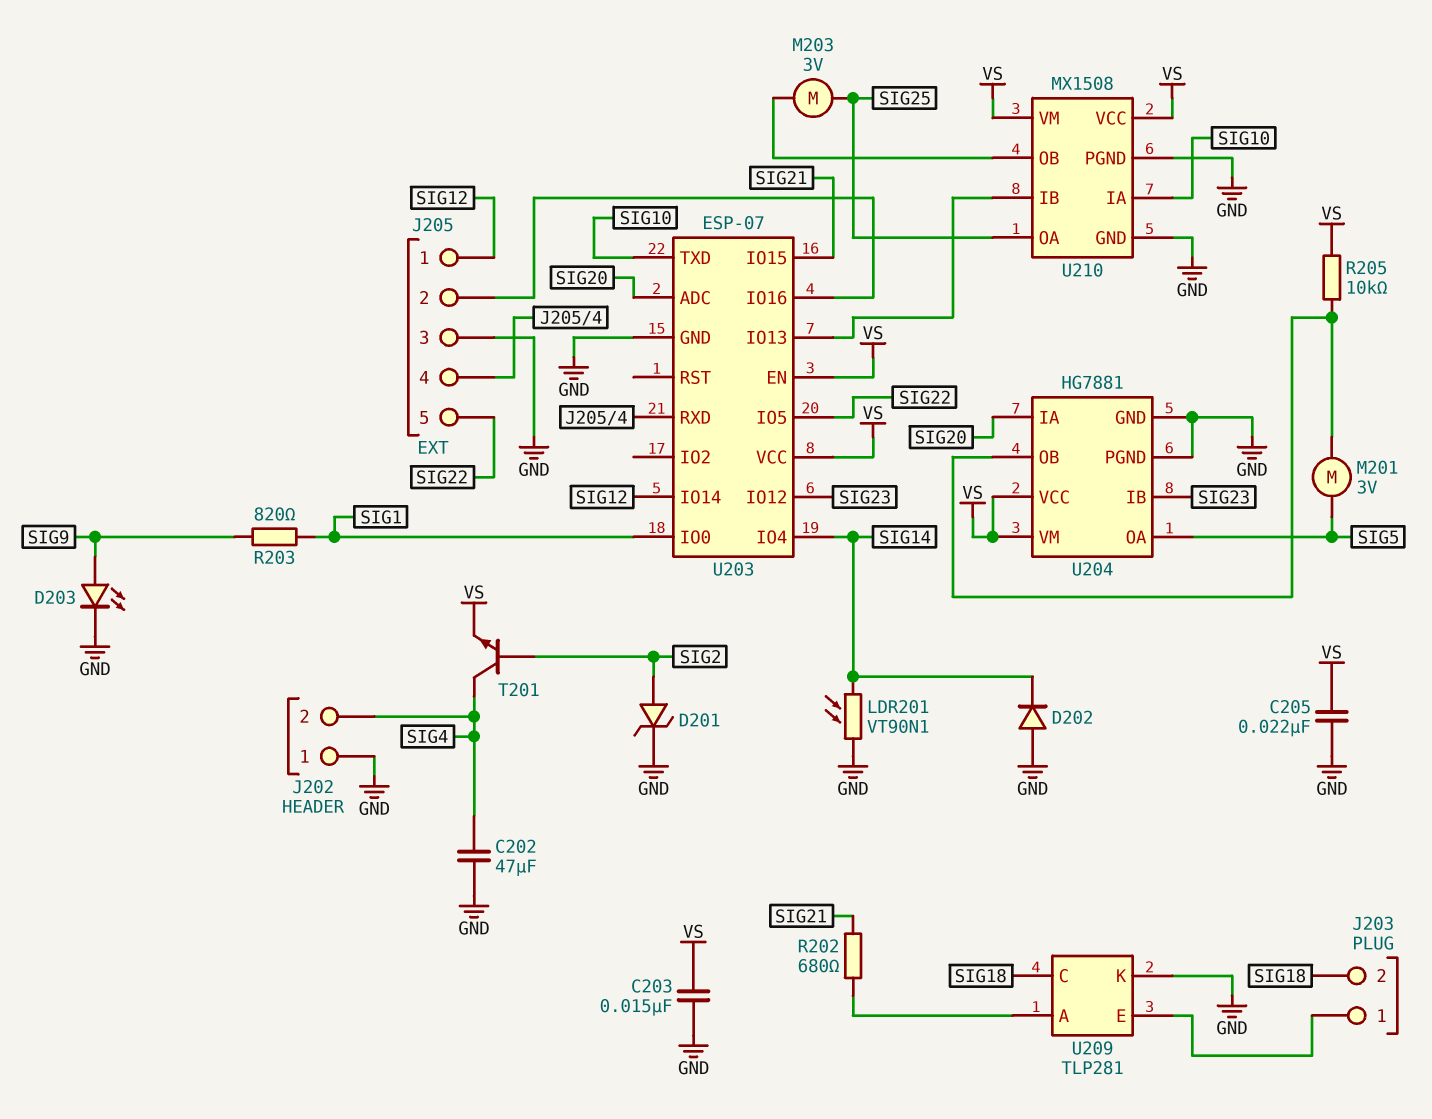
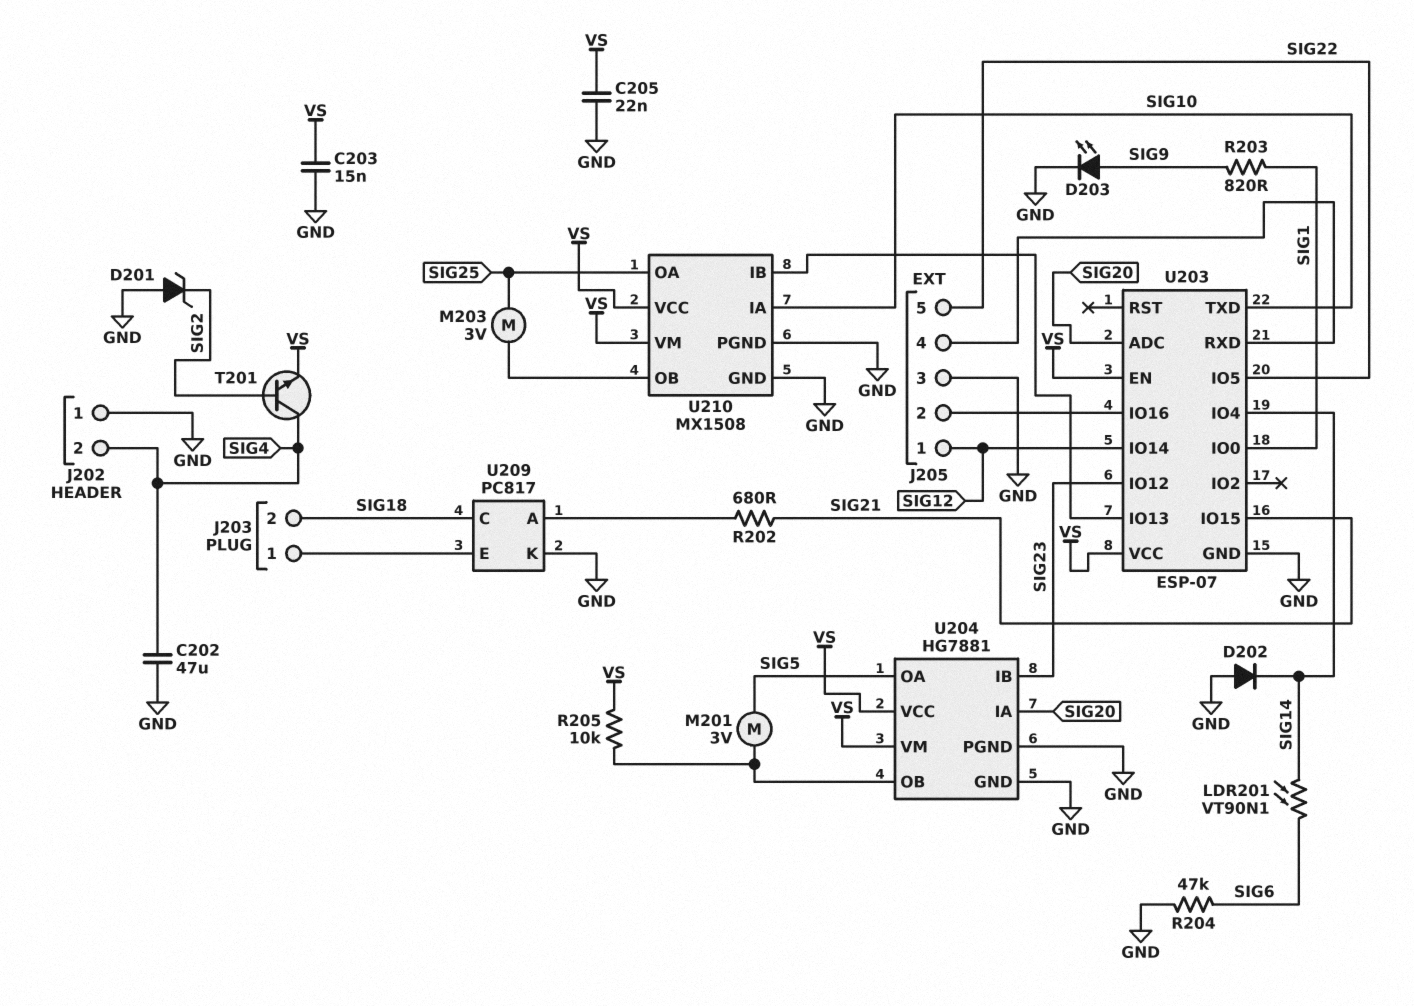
D201: zener (A SIG2, K GND) -> zener (A GND, K SIG2)
LDR201: VT90N1 (GND, SIG14) -> VT90N1 (SIG6, SIG14)
R204: none -> 47k (GND, SIG6)
U209: TLP281 -> PC817

